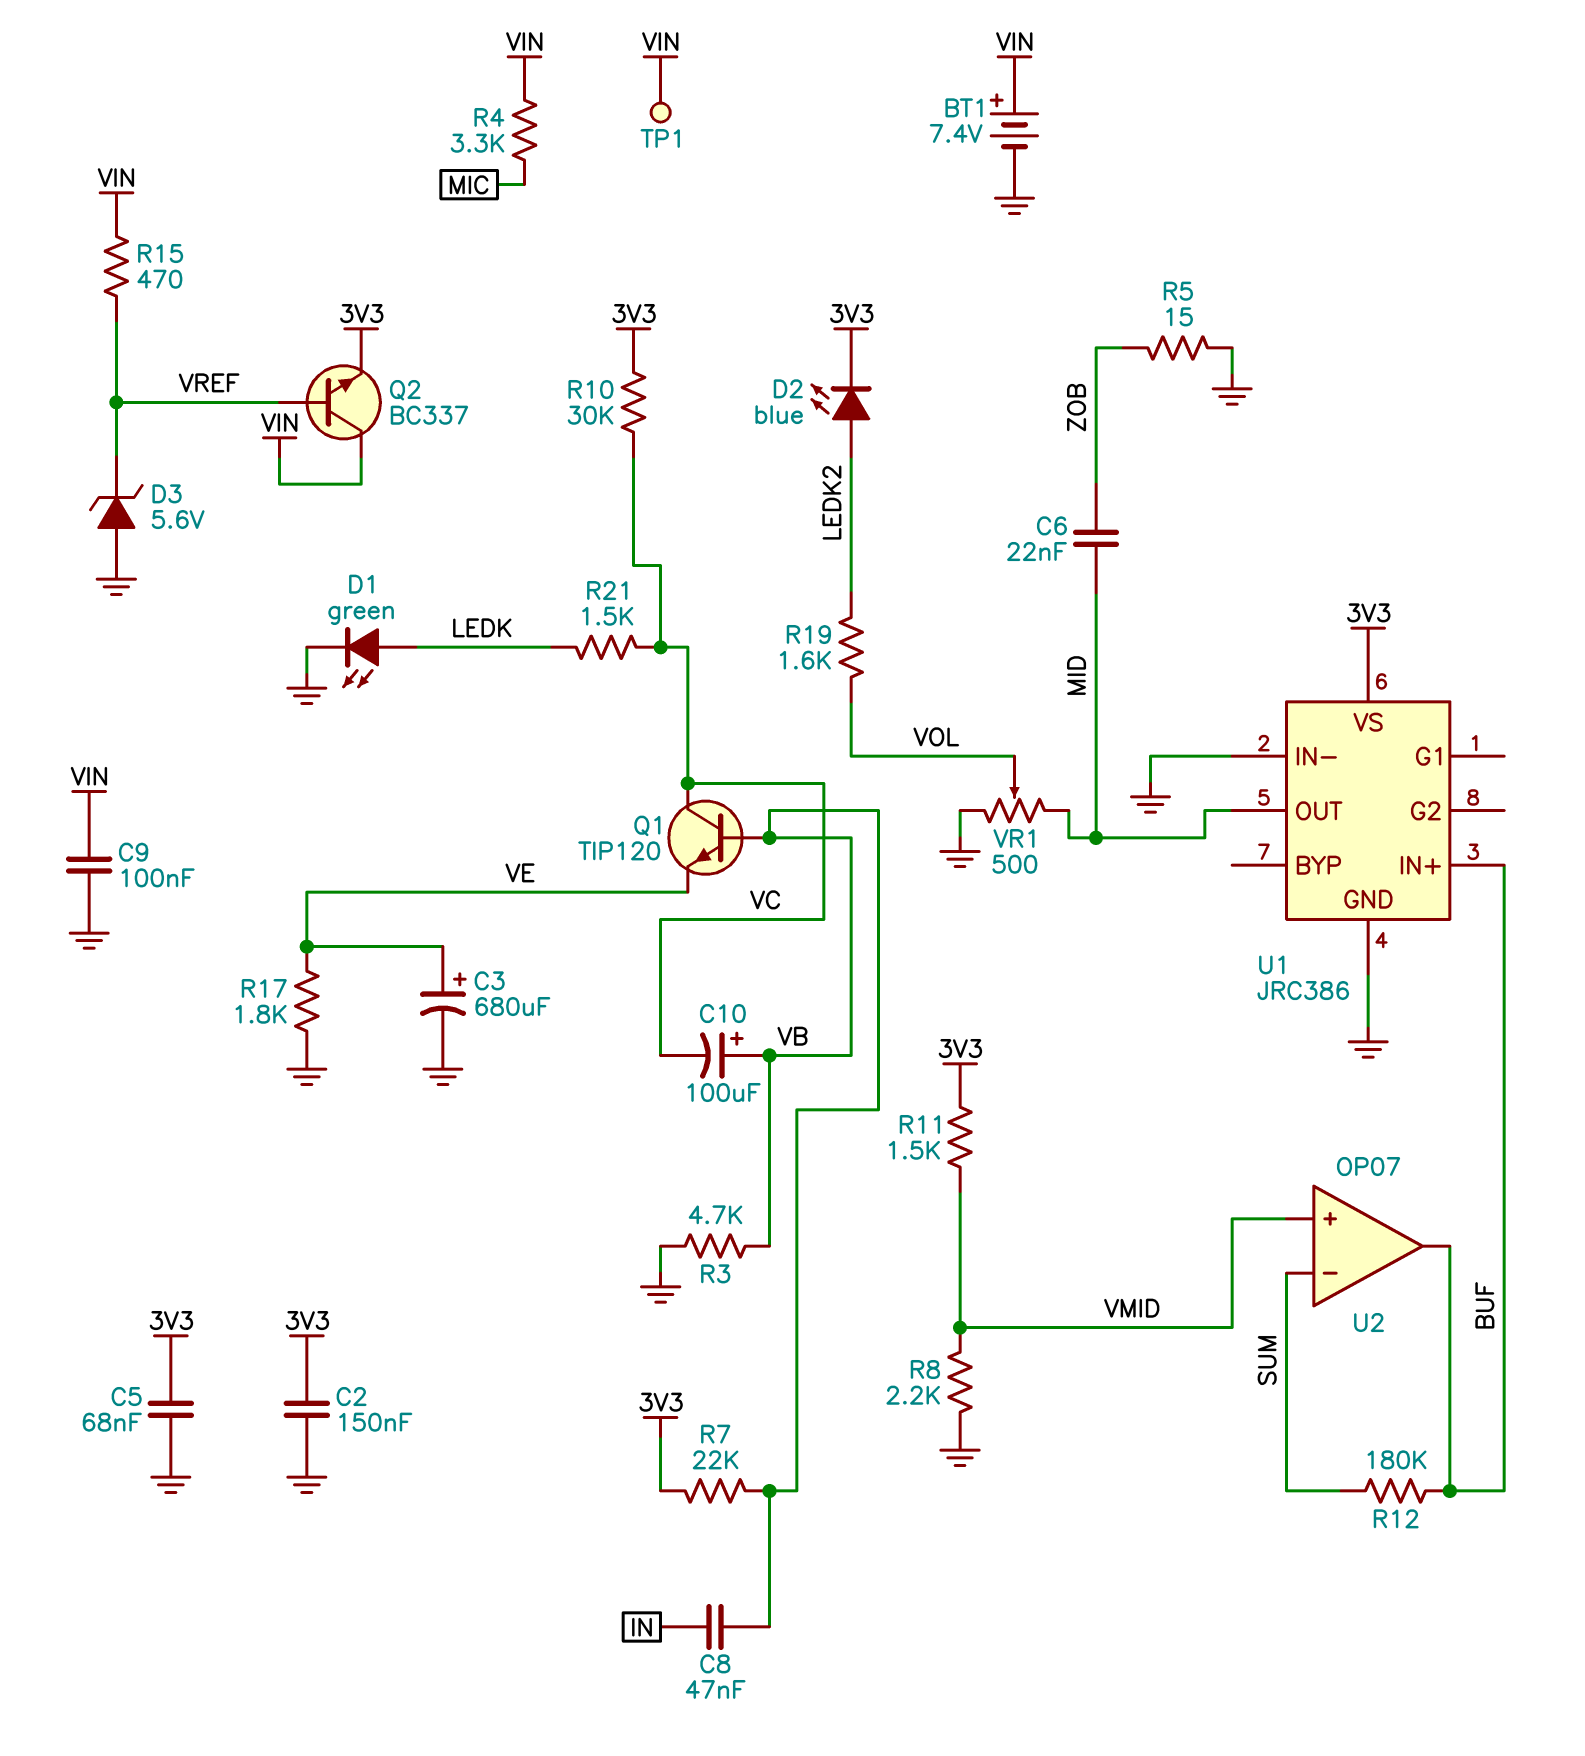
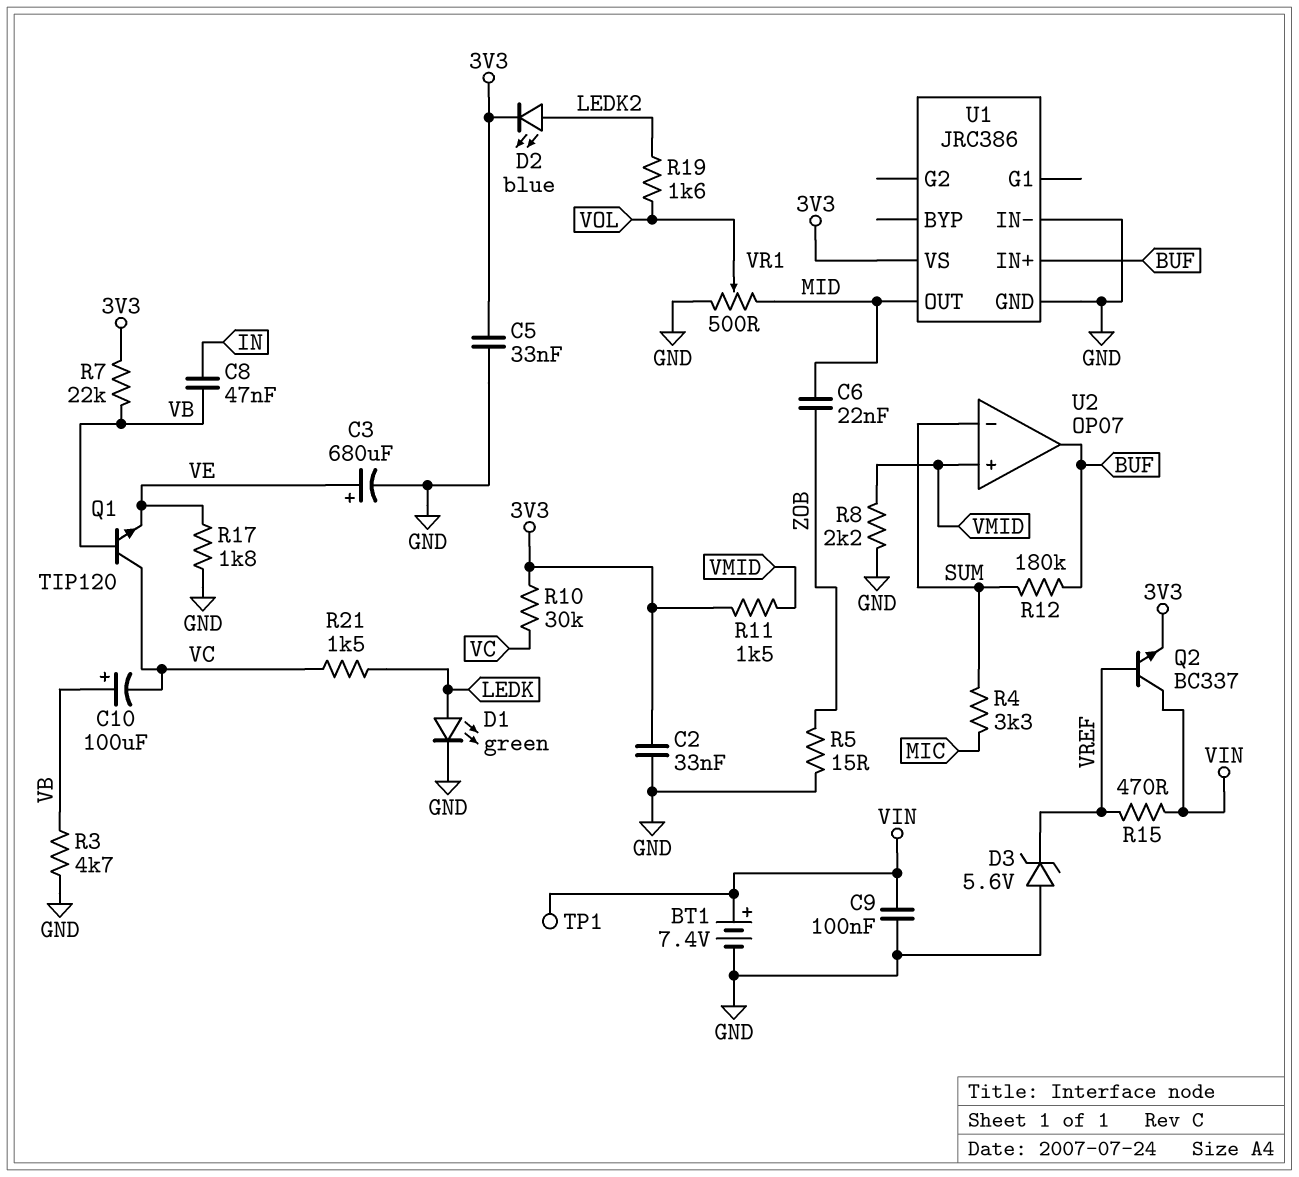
C2: 150nF (3V3, GND) -> 33nF (3V3, GND)
C5: 68nF (3V3, GND) -> 33nF (3V3, GND)
R4: 3.3k (MIC, VIN) -> 3.3k (MIC, SUM)

